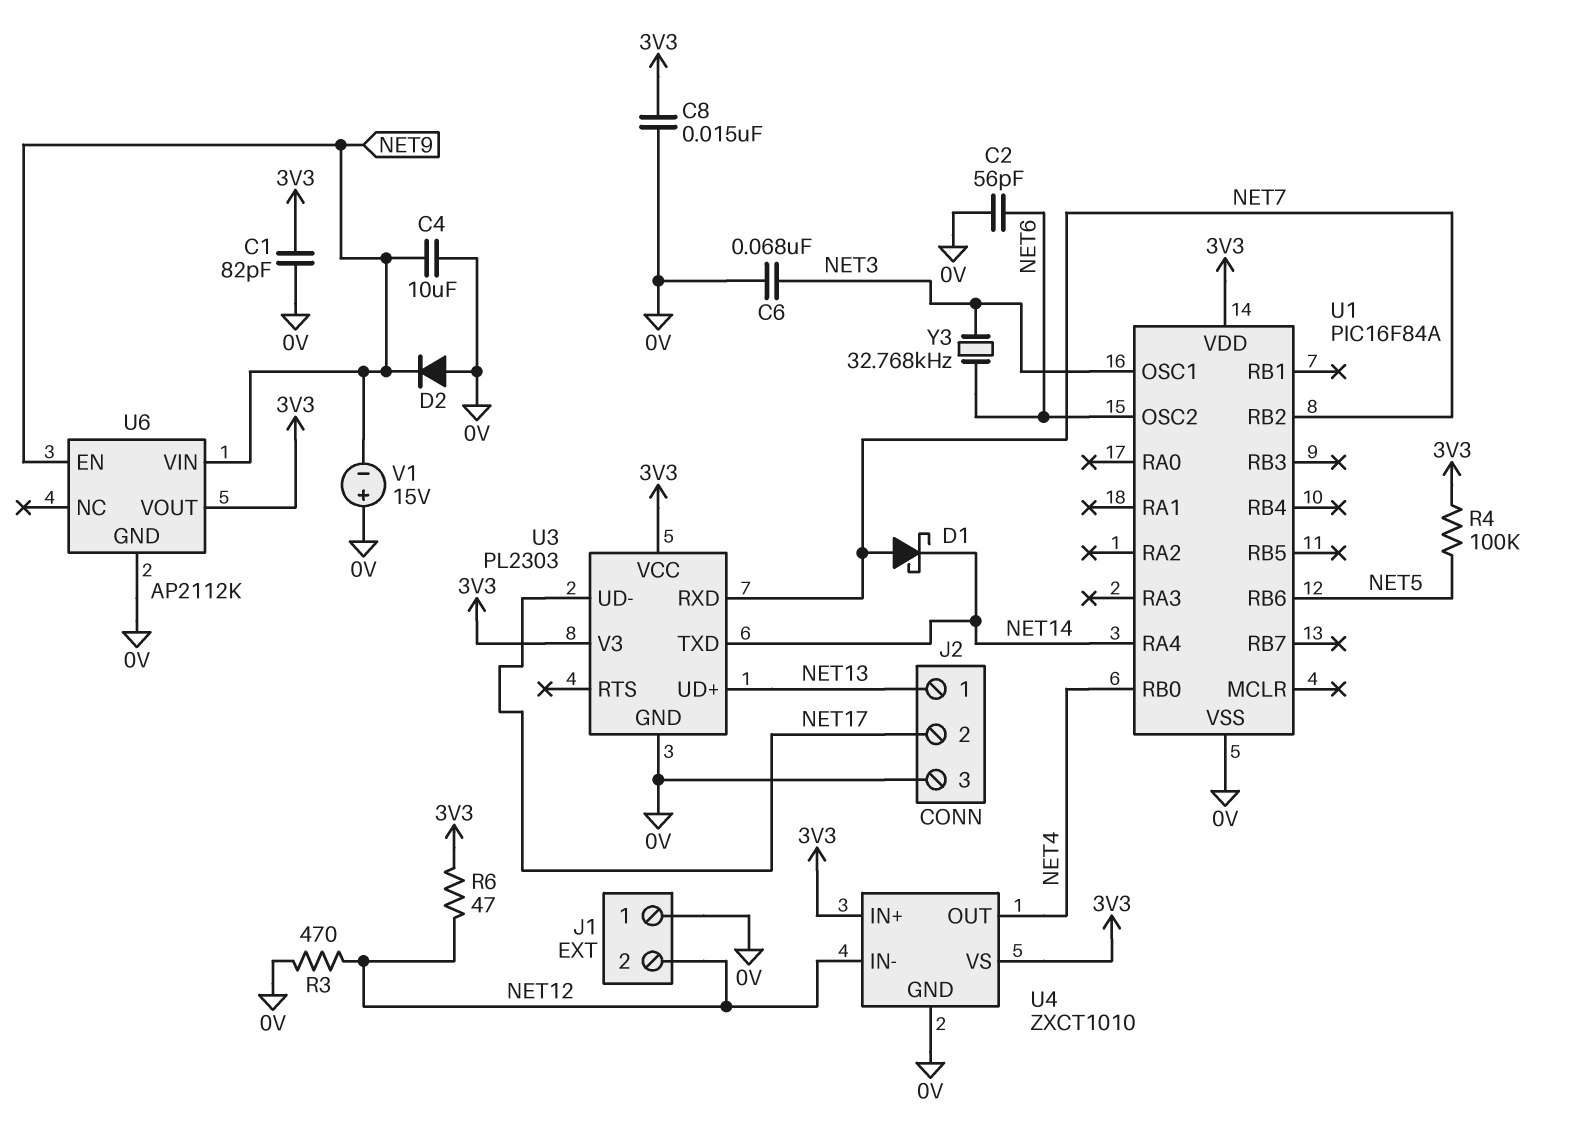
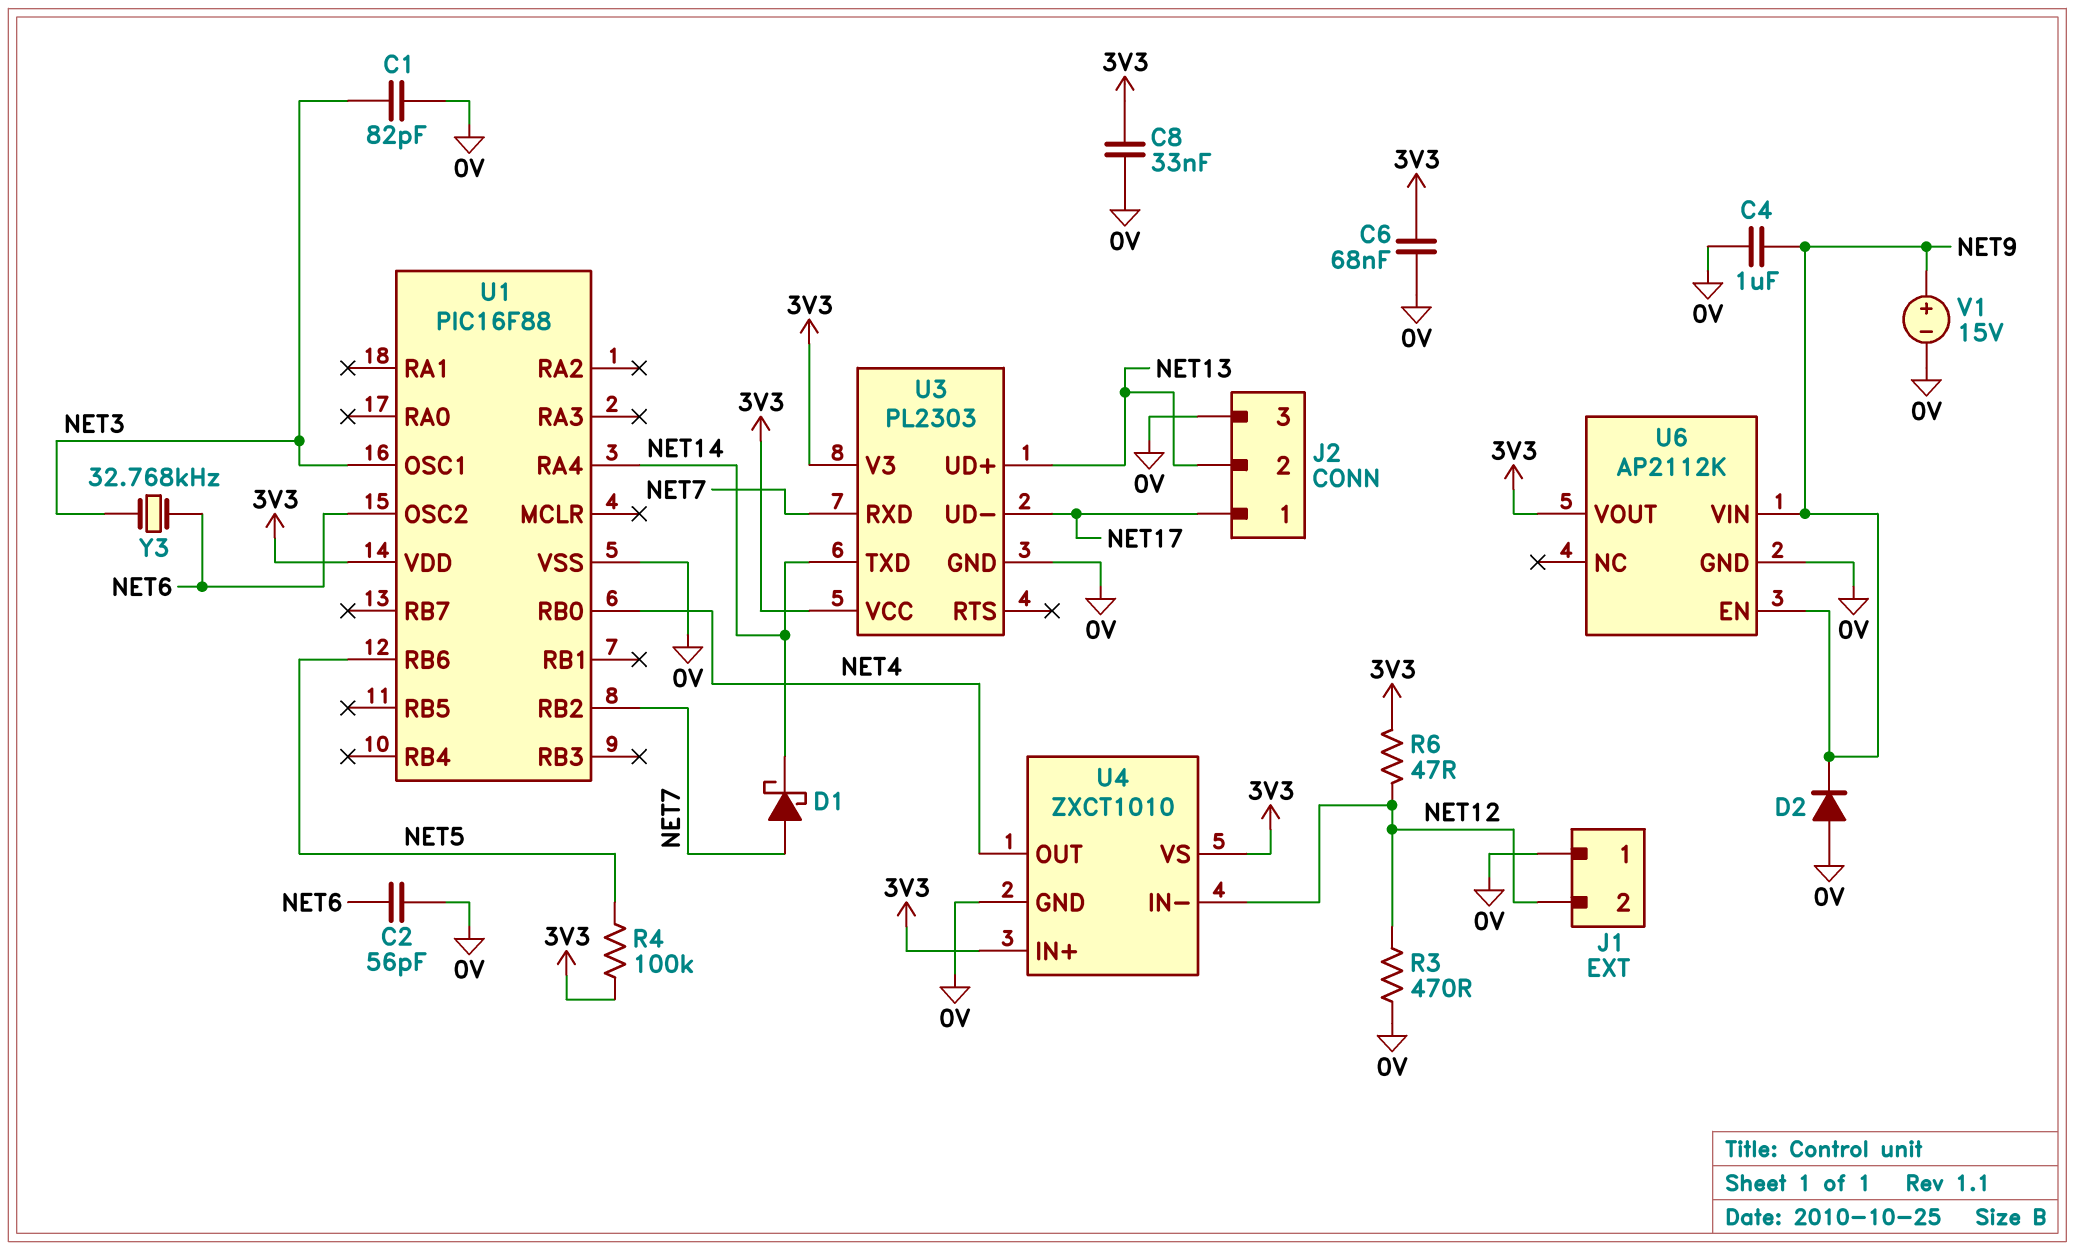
C1: 82pF (0V, 3V3) -> 82pF (0V, NET3)
C4: 10uF (0V, NET9) -> 1uF (0V, NET9)
C6: 68nF (0V, NET3) -> 68nF (0V, 3V3)
C8: 15nF (0V, 3V3) -> 33nF (0V, 3V3)
J2 pin 1: NET13 -> NET17
J2 pin 2: NET17 -> NET13
U1: PIC16F84A -> PIC16F88
V1: 15V (plus 0V, minus NET9) -> 15V (plus NET9, minus 0V)

